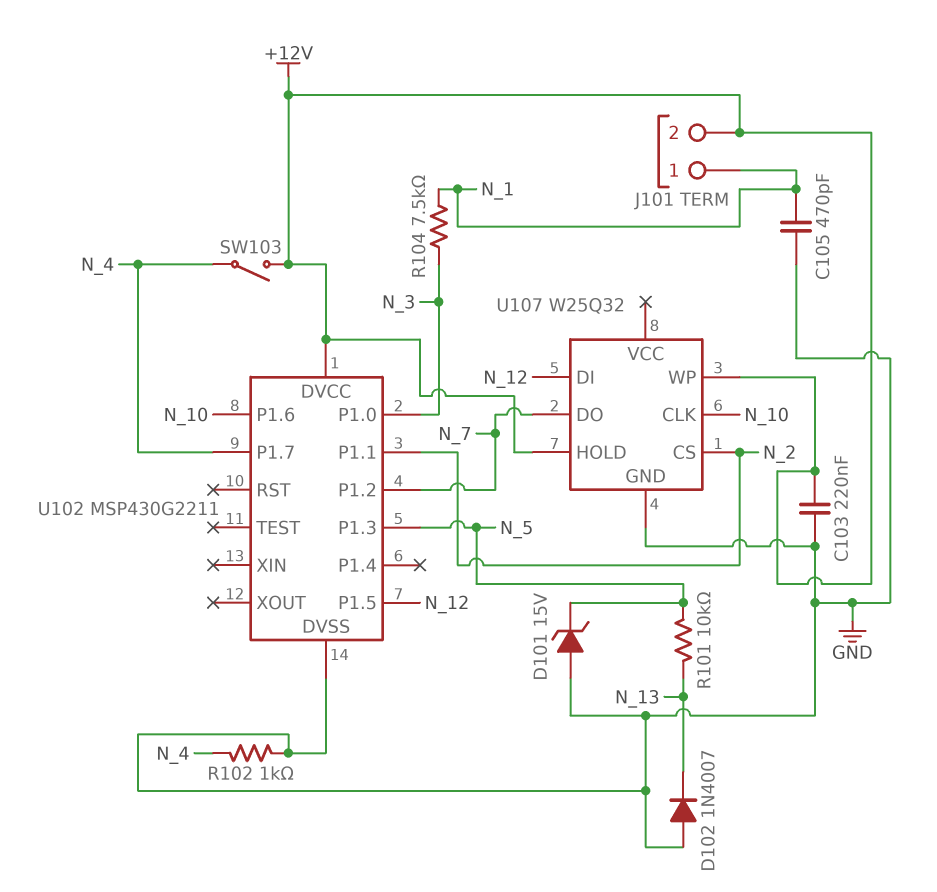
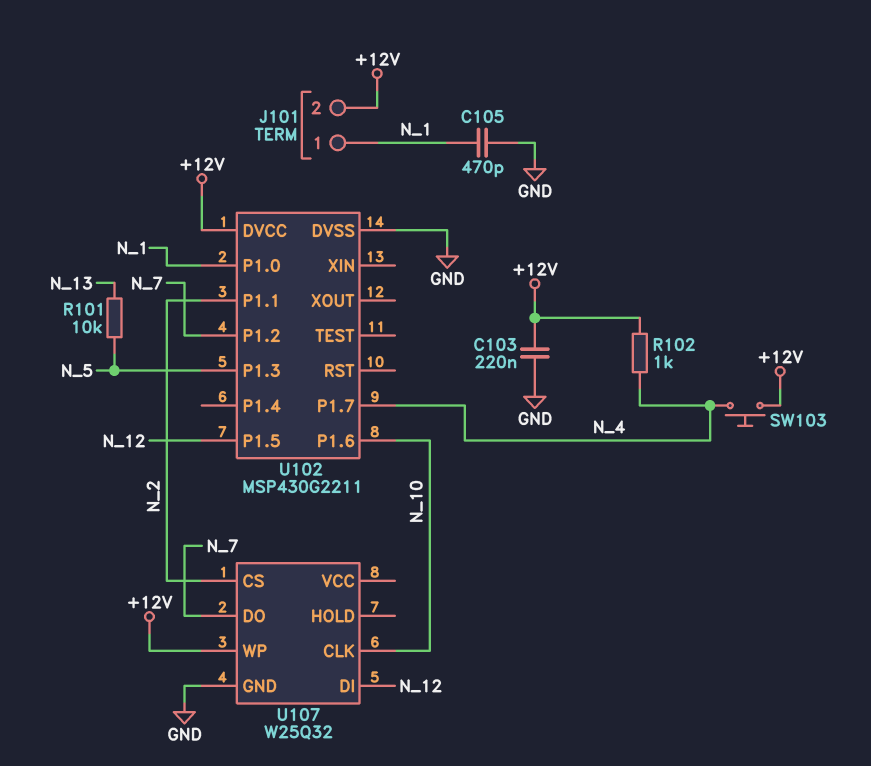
D101: zener 15V (A GND, K N_5) -> none
D102: diode 1N4007 (A GND, K N_13) -> none
R102: 1k (GND, N_4) -> 1k (+12V, N_4)
R104: 7.5k (N_1, N_3) -> none
SW103: switch (+12V, N_4) -> button (+12V, N_4)
U102 pin P1.0: N_3 -> N_1
U107 pin HOLD: +12V -> none

